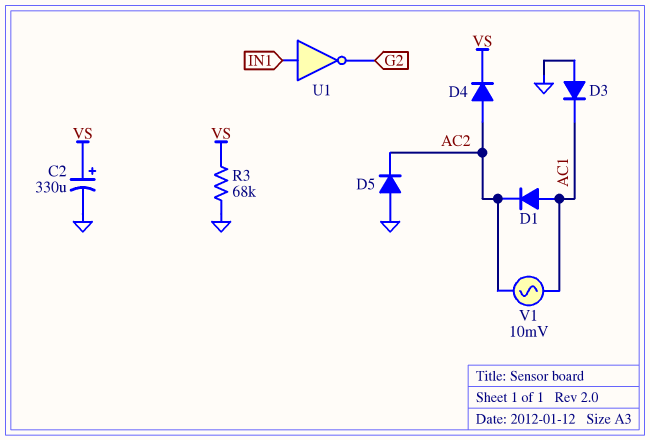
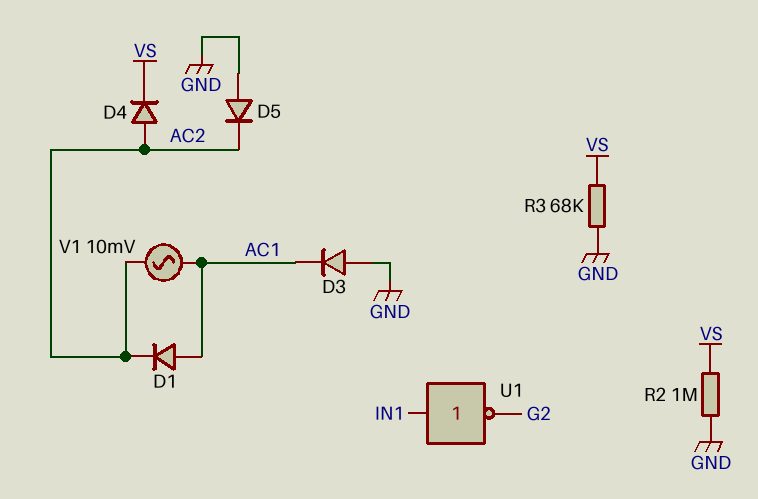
C2: 330uF (plus VS, minus GND) -> none
R2: none -> 1M (GND, VS)

